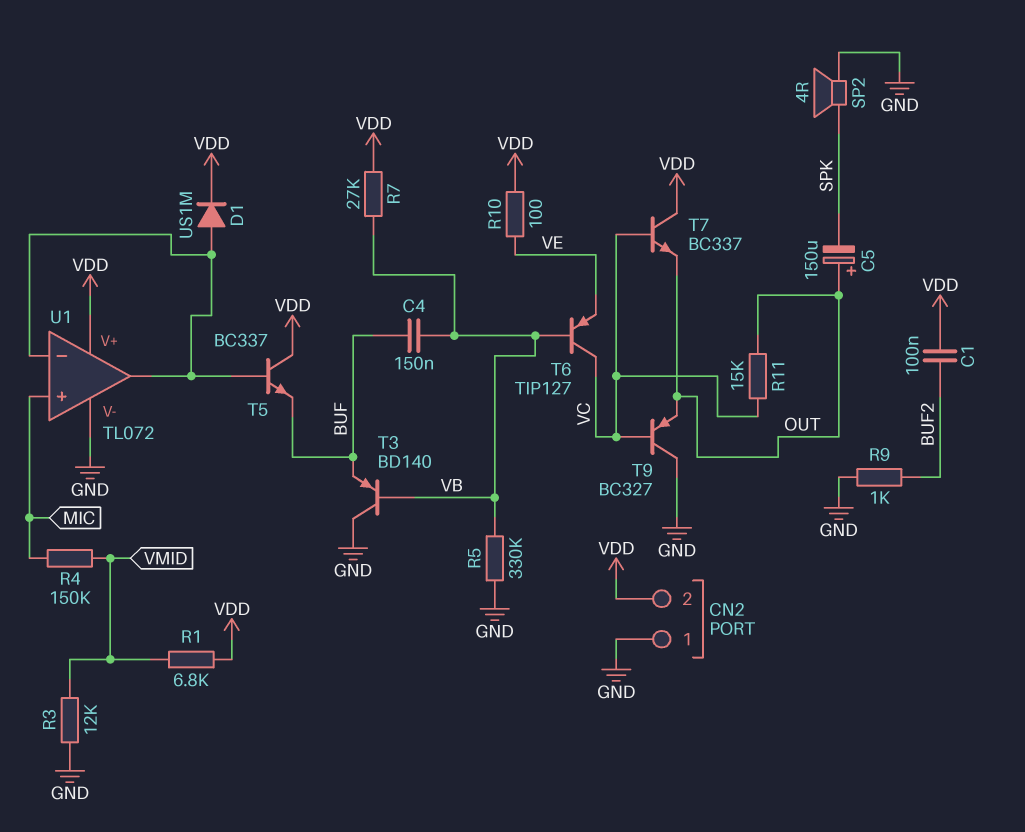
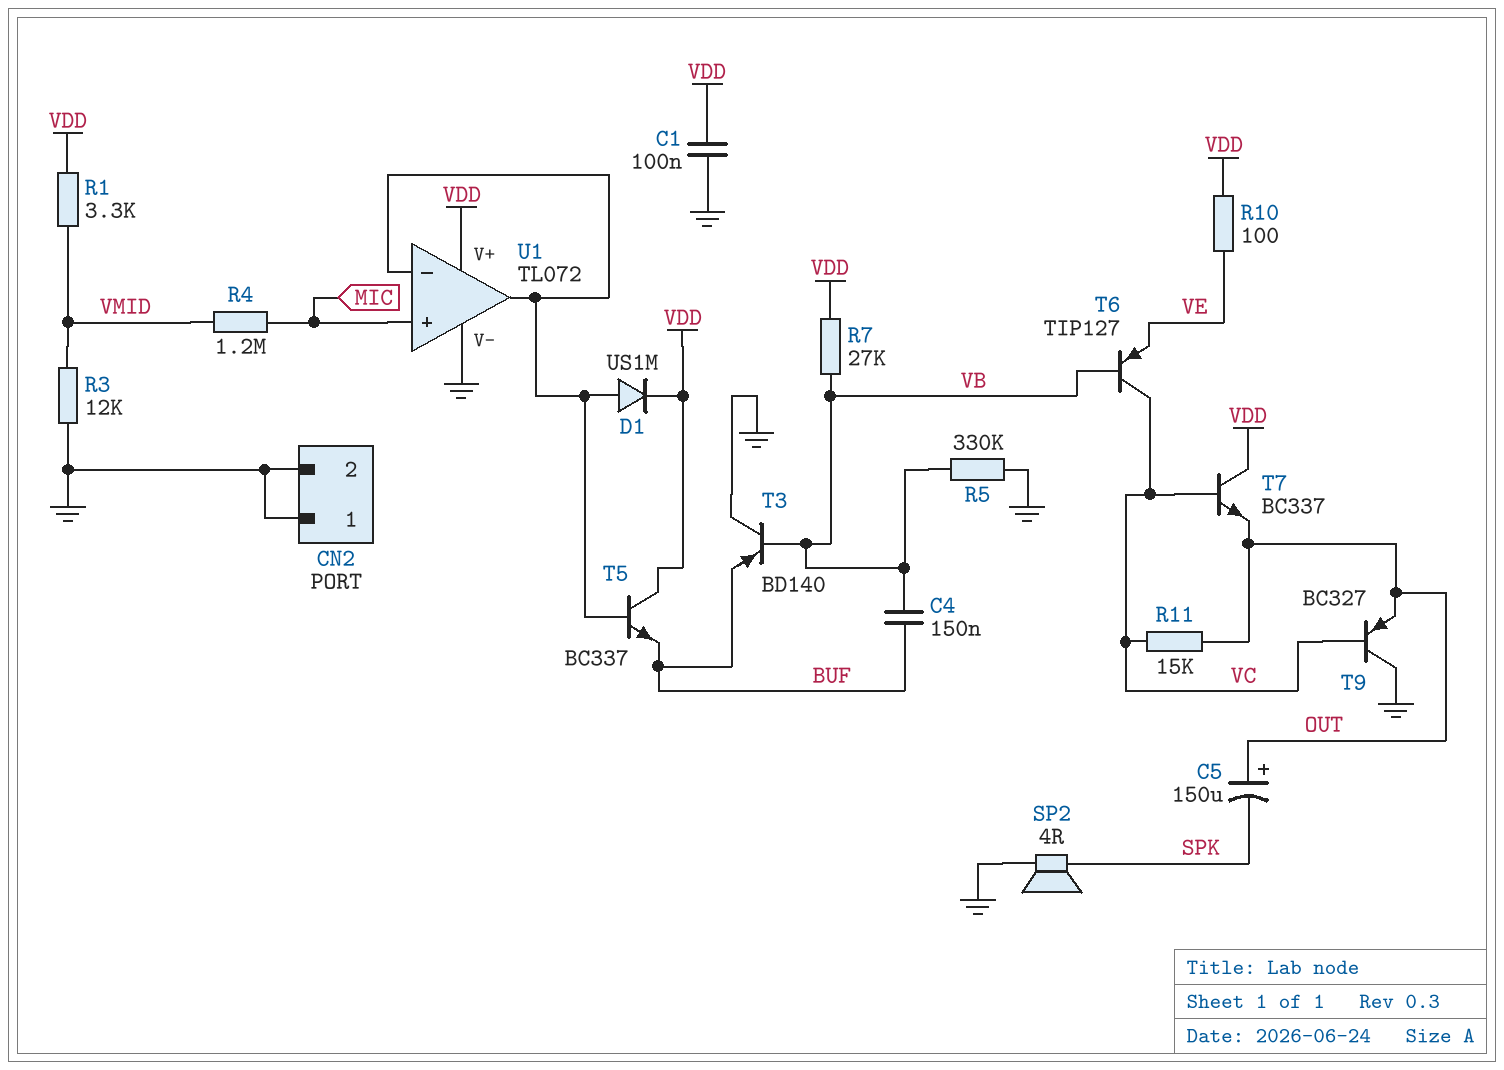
C1: 100nF (BUF2, VDD) -> 100nF (GND, VDD)
CN2 pin 2: VDD -> GND
R1: 6.8k (VDD, VMID) -> 3.3k (VDD, VMID)
R4: 150k (MIC, VMID) -> 1.2M (MIC, VMID)
R9: 1k (BUF2, GND) -> none

